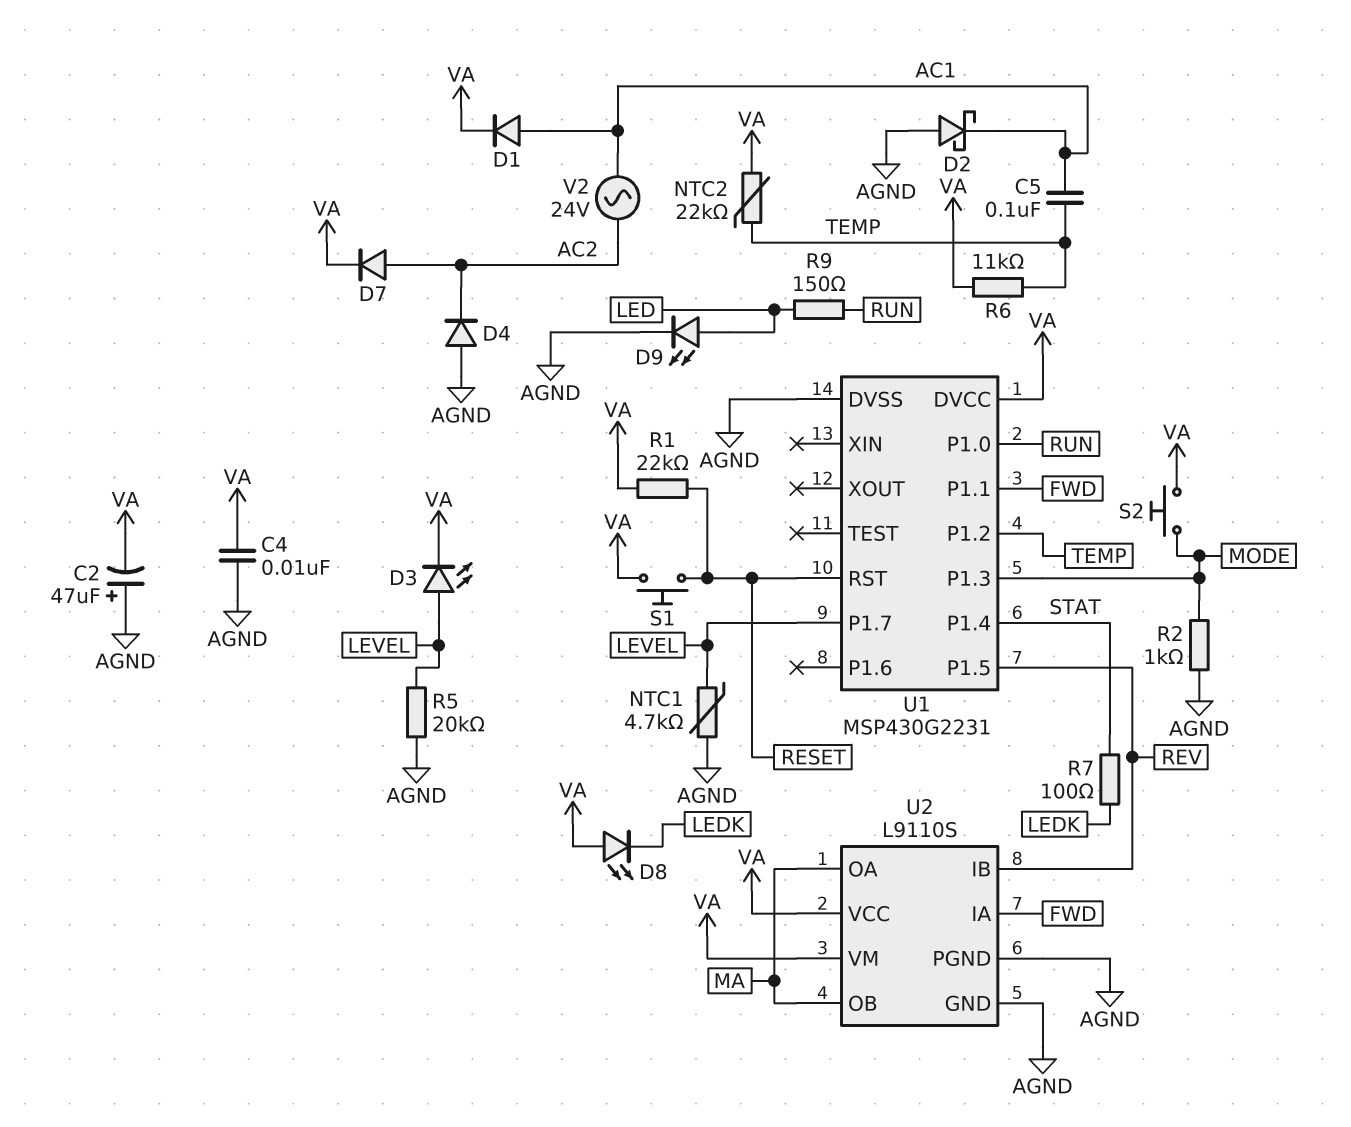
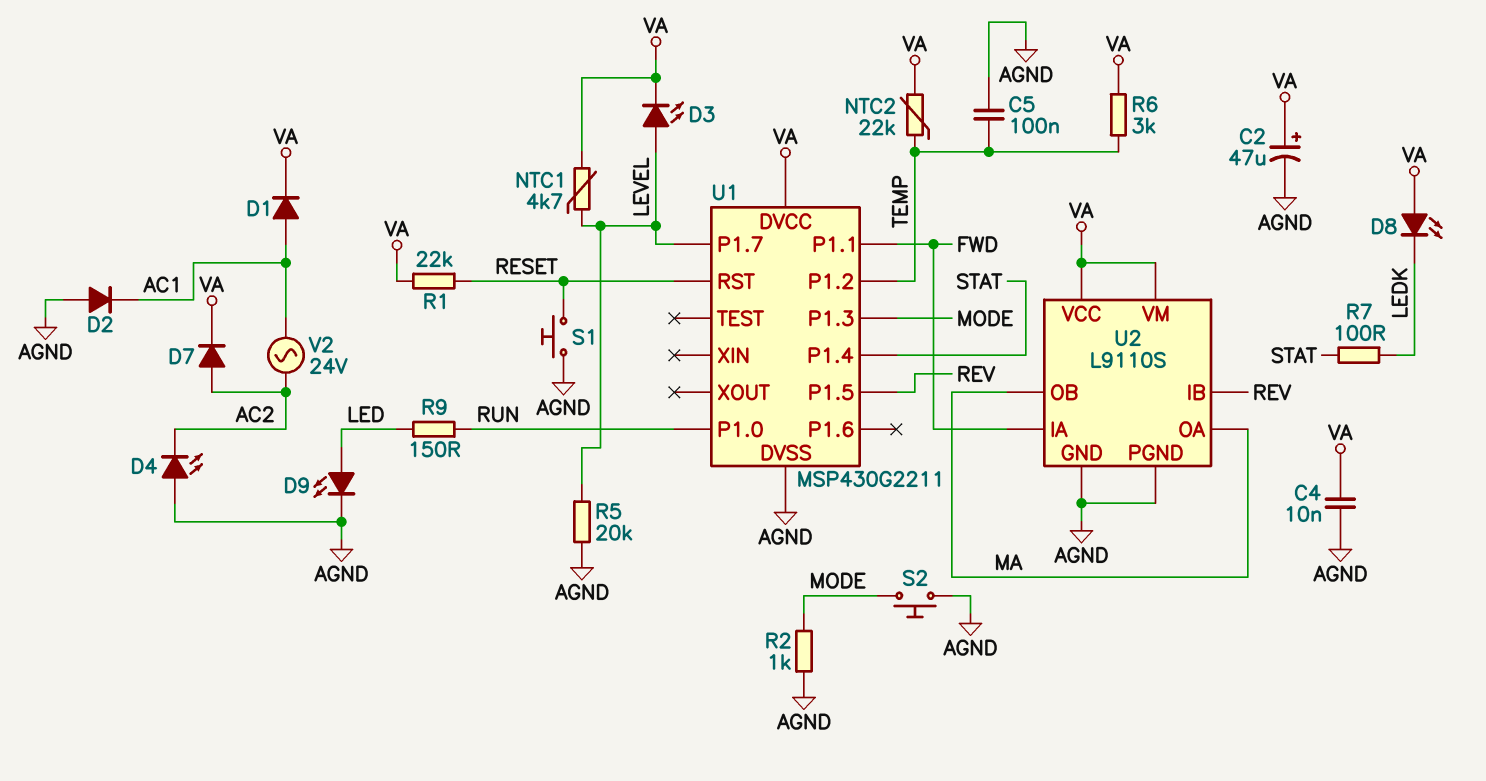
C2: 47uF (plus AGND, minus VA) -> 47uF (plus VA, minus AGND)
C5: 100nF (AC1, TEMP) -> 100nF (AGND, TEMP)
D2: schottky (A AGND, K AC1) -> diode (A AGND, K AC1)
D4: diode (A AGND, K AC2) -> LED (A AGND, K AC2)
NTC1: 4.7k (AGND, LEVEL) -> 4.7k (LEVEL, VA)
R6: 11k (TEMP, VA) -> 3k (TEMP, VA)
S1: button (RESET, VA) -> button (AGND, RESET)
S2: button (MODE, VA) -> button (AGND, MODE)
U1: MSP430G2231 -> MSP430G2211

